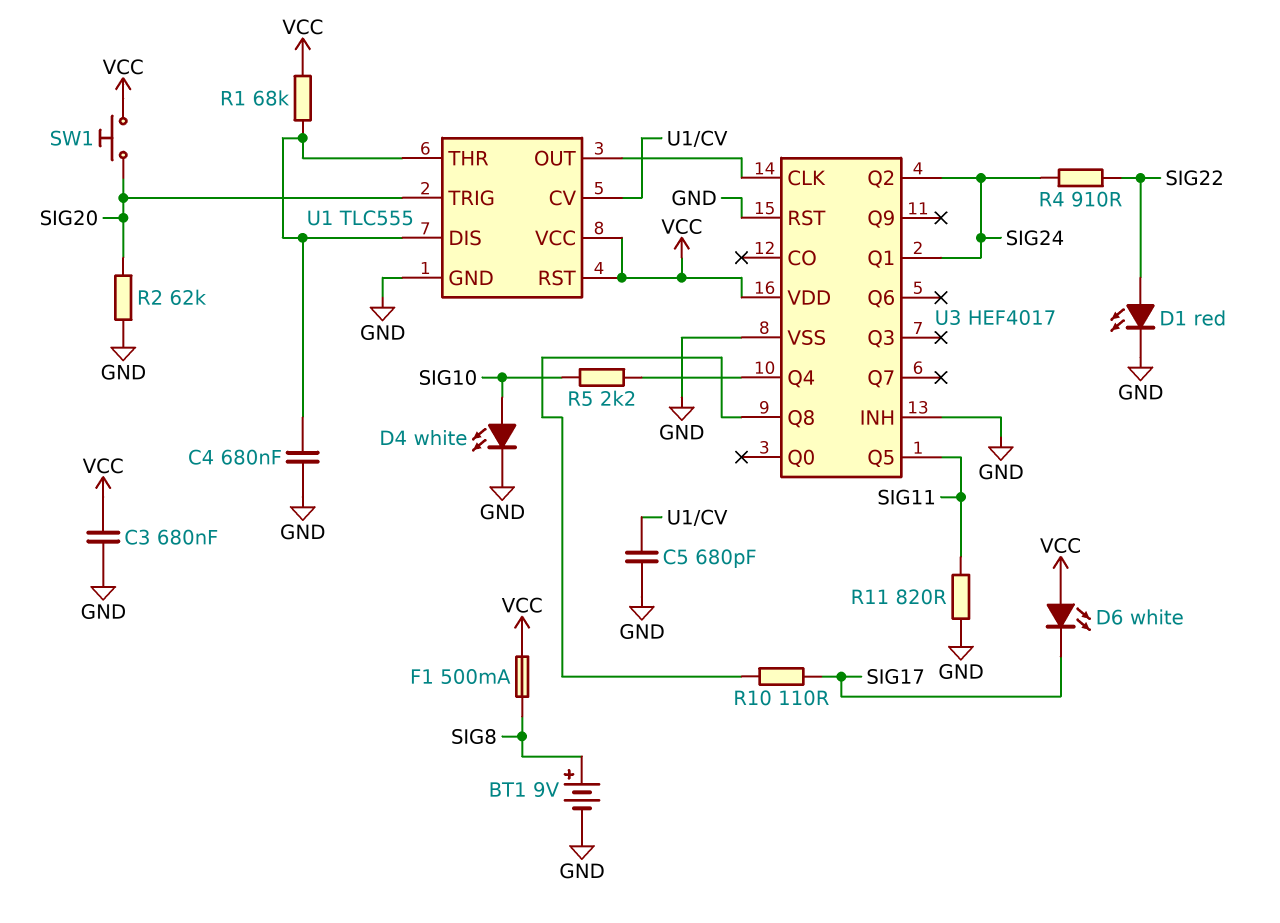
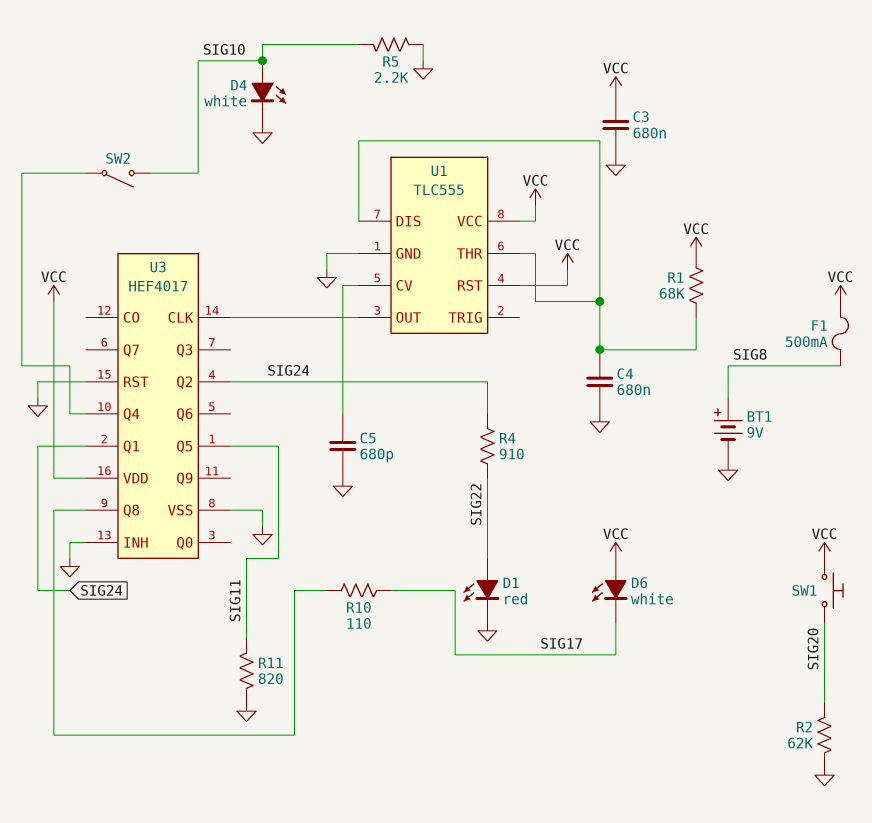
R5: 2.2k (SIG10, U3/Q4) -> 2.2k (GND, SIG10)
SW2: none -> switch (SIG10, U3/Q4)
U1 pin TRIG: SIG20 -> none

